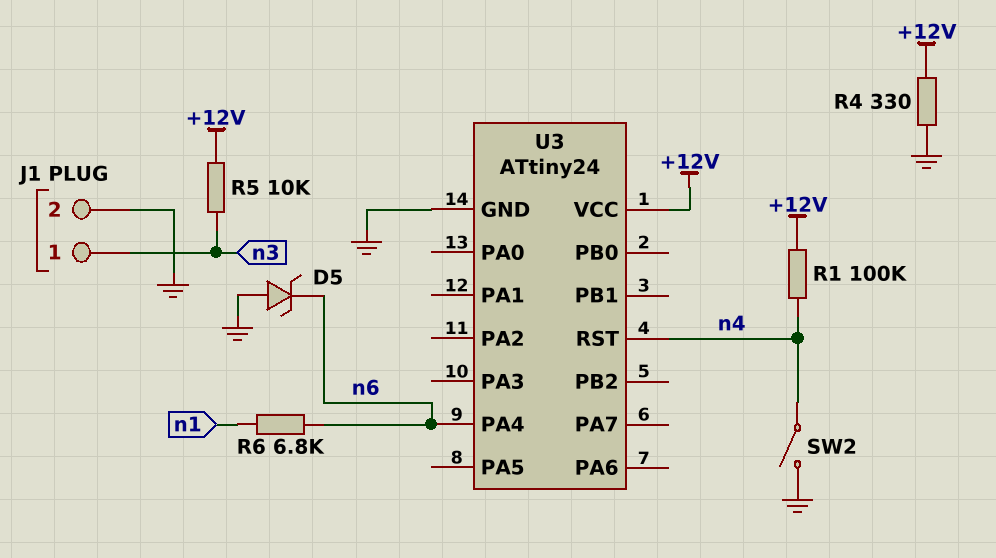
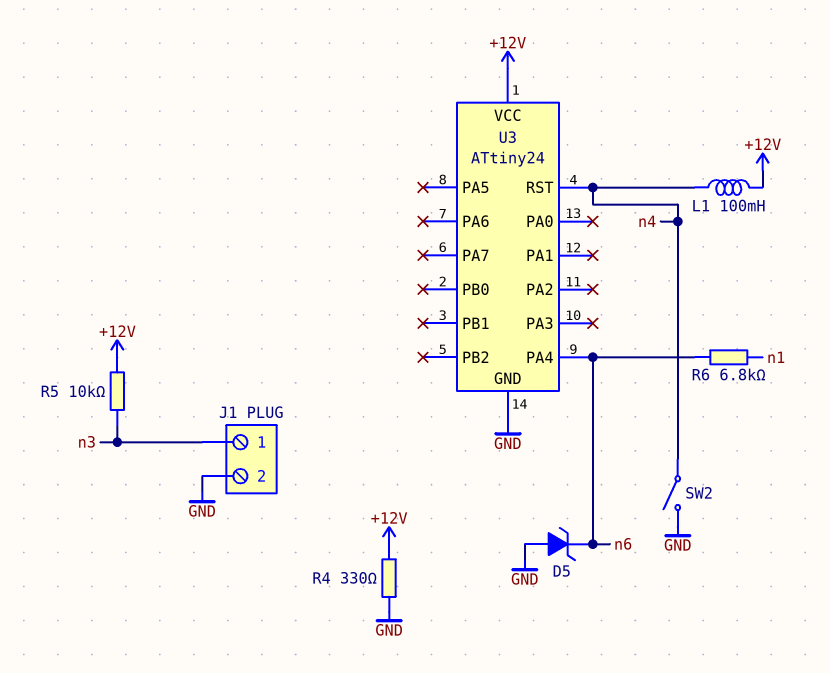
L1: none -> 100mH (+12V, n4)
R1: 100k (+12V, n4) -> none

